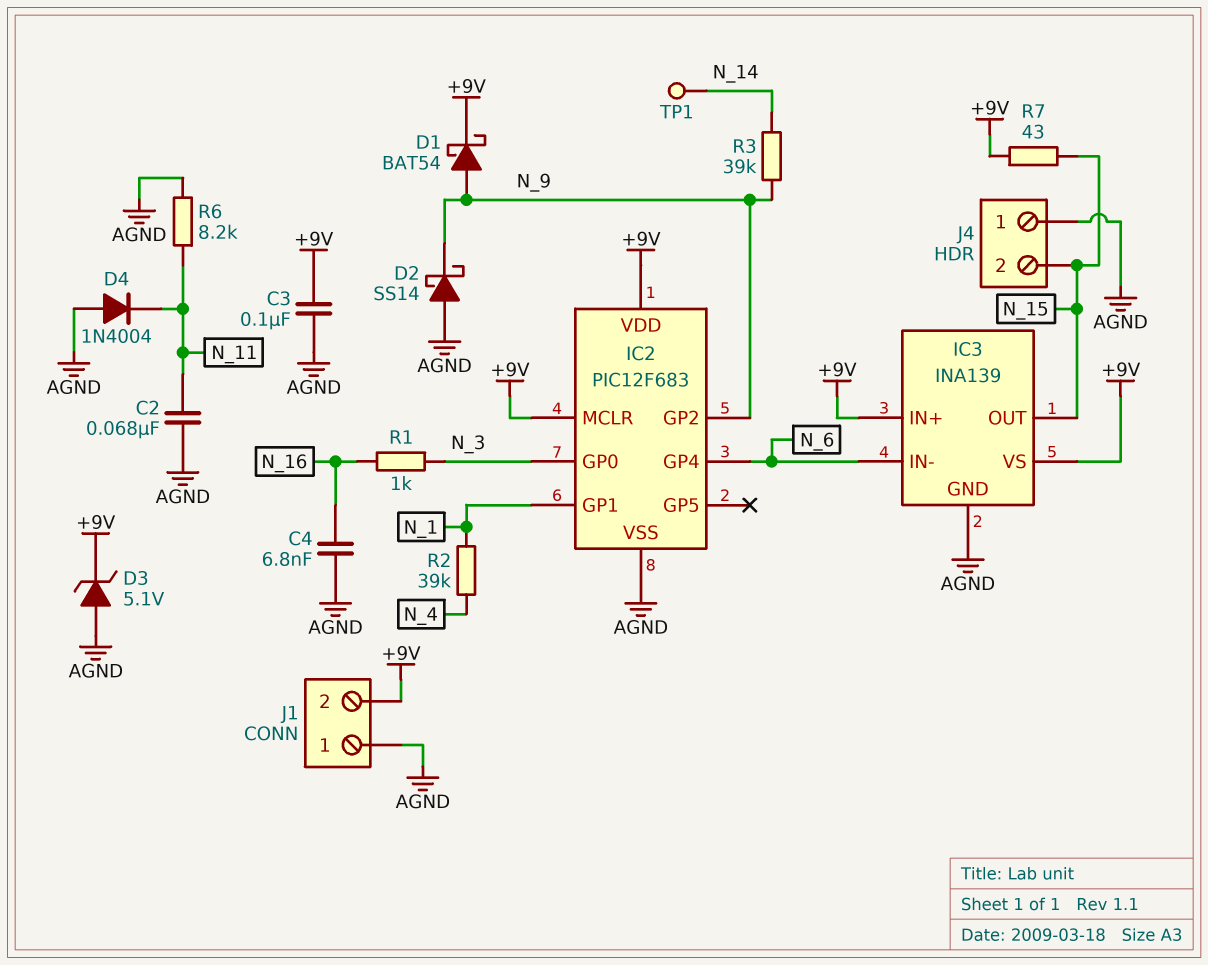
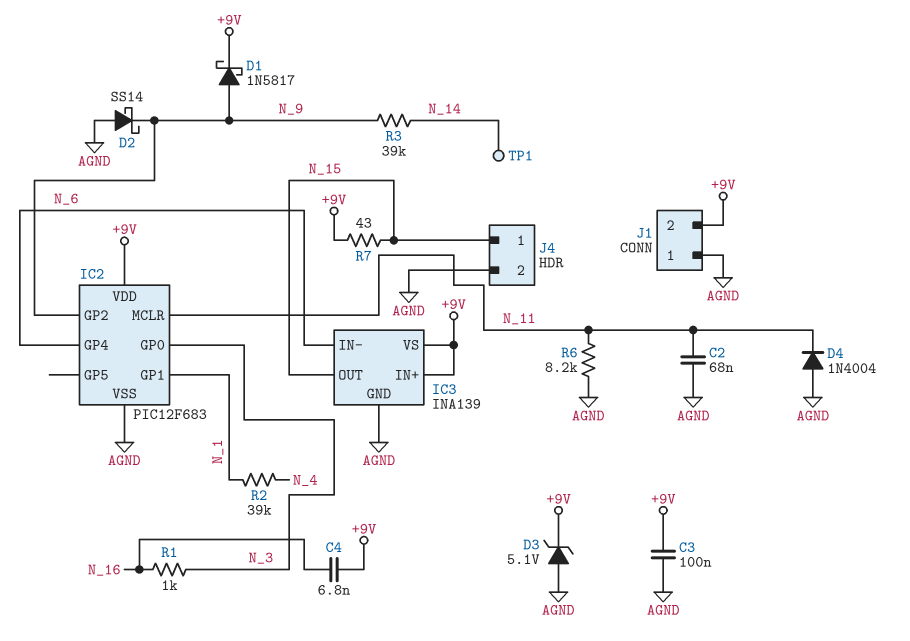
C4: 6.8nF (AGND, N_16) -> 6.8nF (+9V, N_16)
D1: schottky BAT54 (A N_9, K +9V) -> schottky 1N5817 (A N_9, K +9V)
IC2 pin MCLR: +9V -> N_11
J4 pin 1: AGND -> N_15
J4 pin 2: N_15 -> AGND

